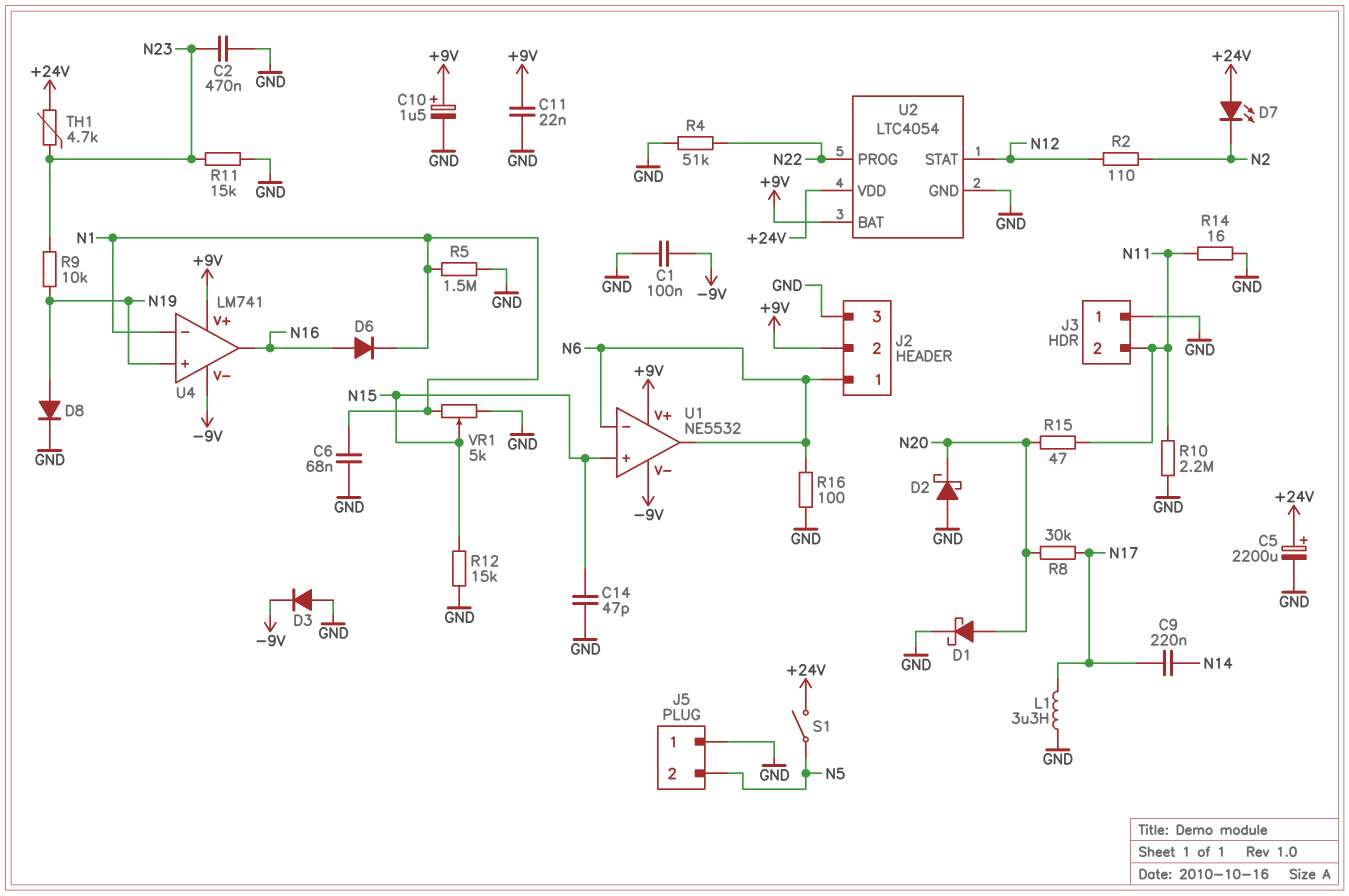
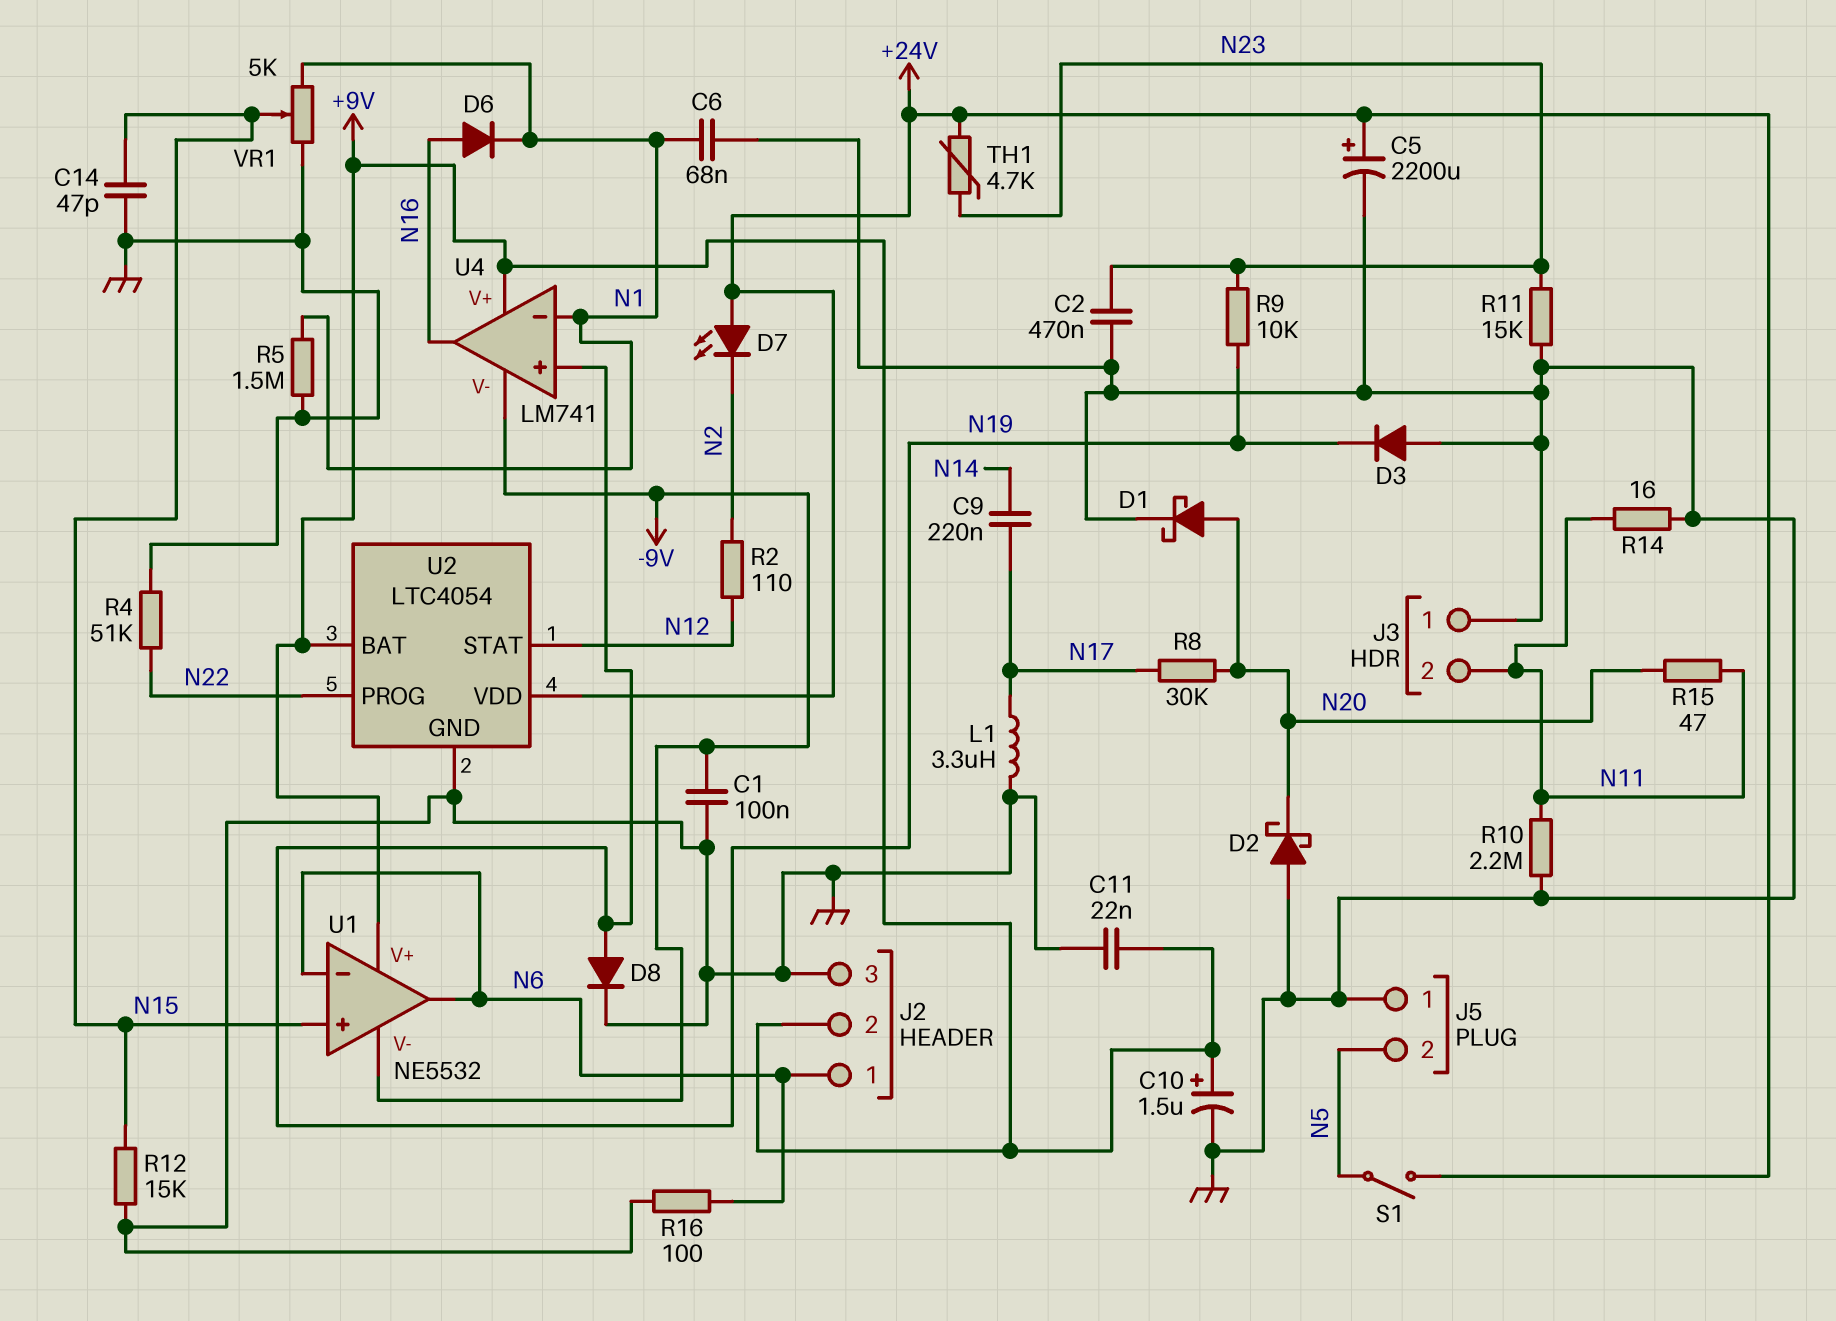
D3: diode (A GND, K -9V) -> diode (A GND, K N19)

